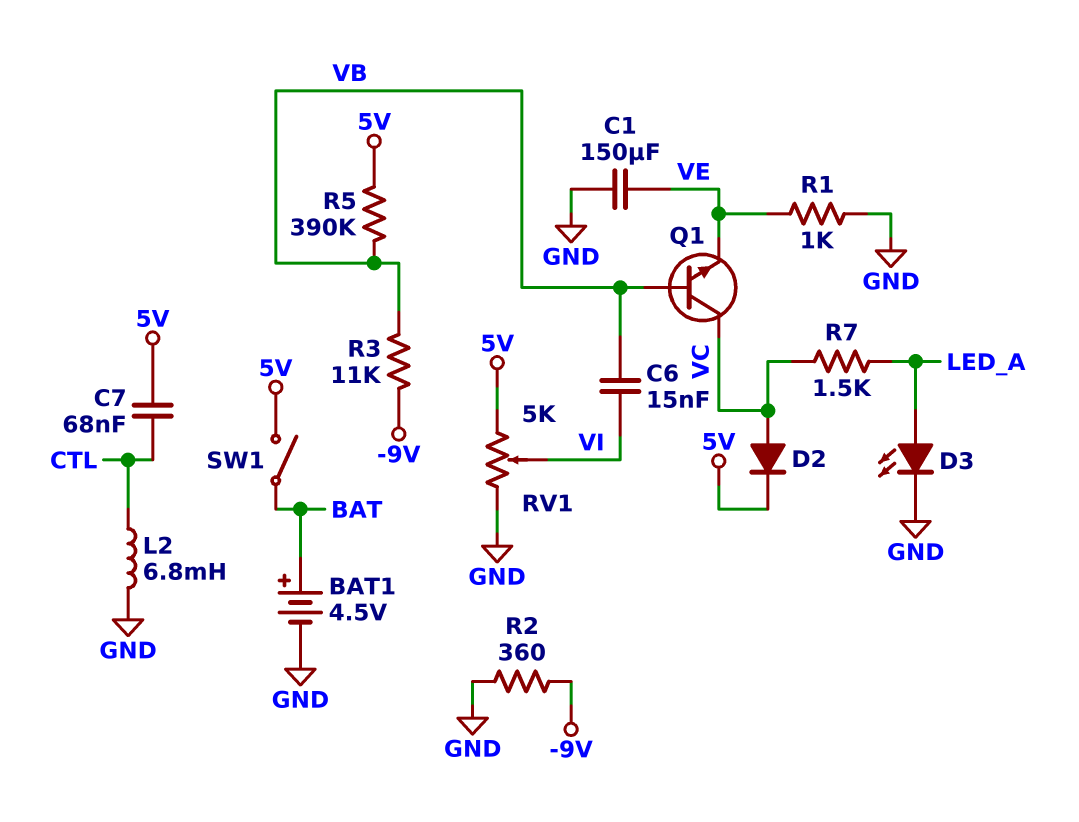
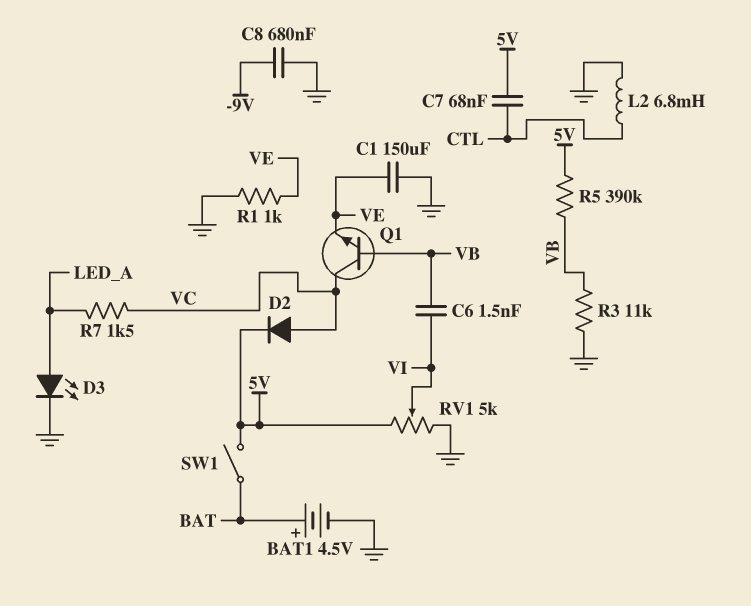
C6: 15nF (VB, VI) -> 1.5nF (VB, VI)
C8: none -> 680nF (-9V, GND)
R2: 360 (-9V, GND) -> none
R3: 11k (-9V, VB) -> 11k (GND, VB)

